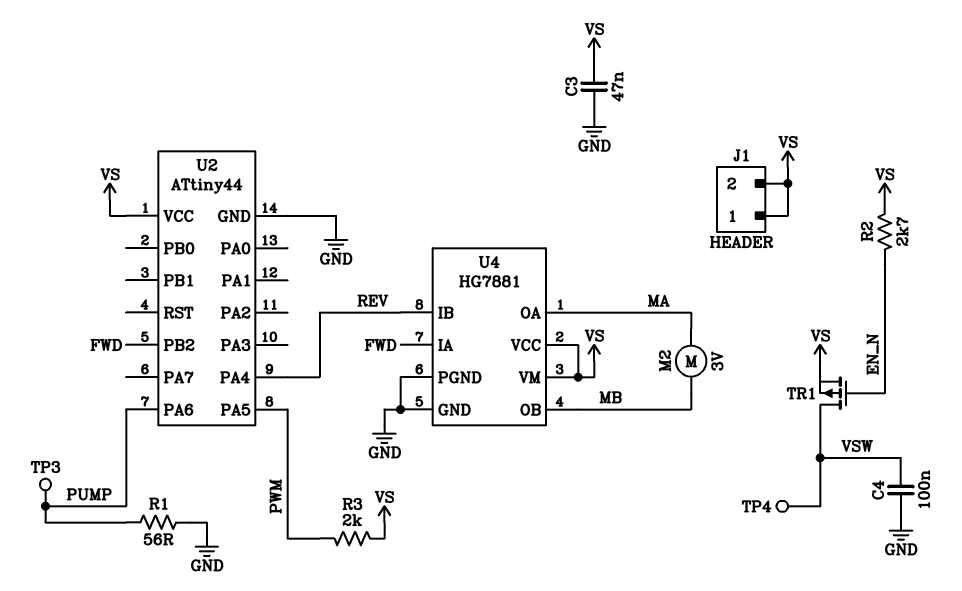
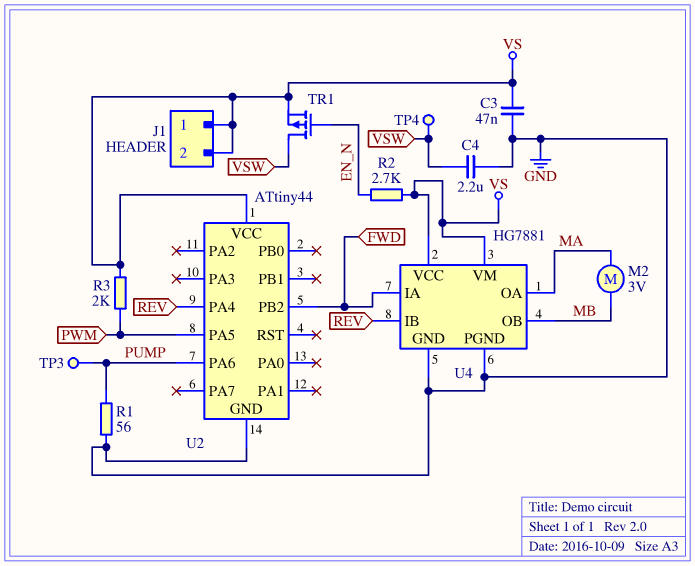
C4: 100nF (GND, VSW) -> 2.2uF (GND, VSW)

